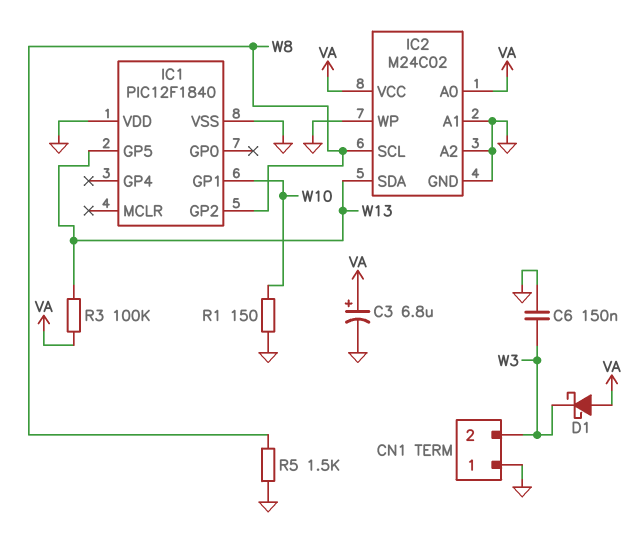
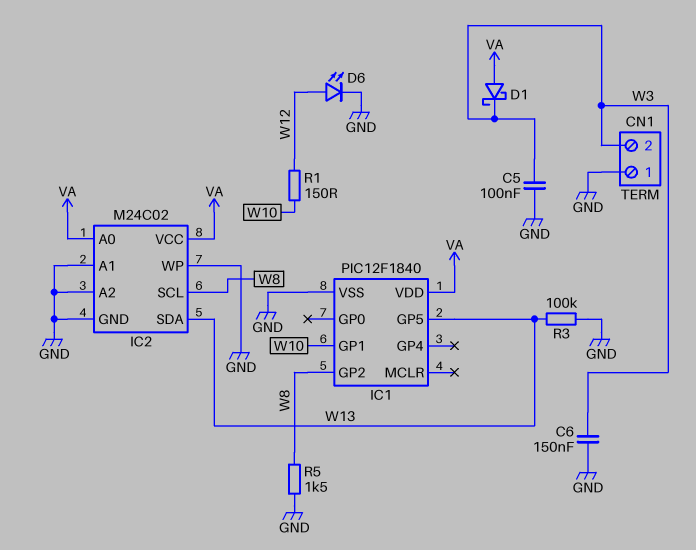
C3: 6.8uF (plus VA, minus GND) -> none
C5: none -> 100nF (GND, W3)
D6: none -> LED (A W12, K GND)
IC1 pin VDD: GND -> VA
R1: 150 (GND, W10) -> 150 (W10, W12)
R3: 100k (VA, W13) -> 100k (GND, W13)

